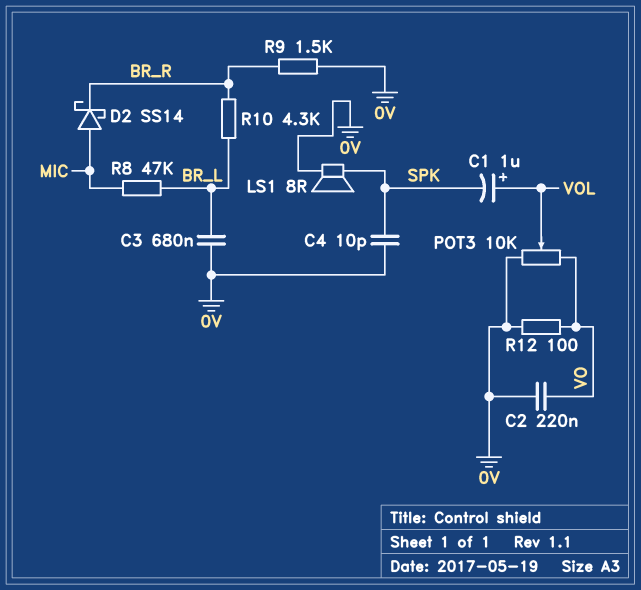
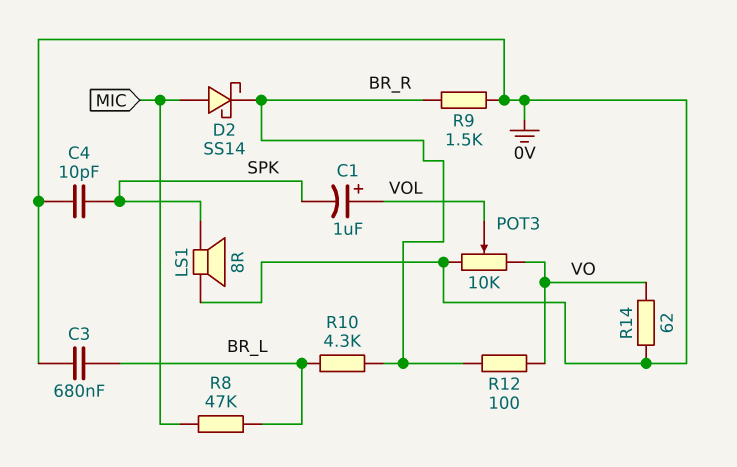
C2: 220nF (0V, VO) -> none
R12: 100 (0V, VO) -> 100 (BR_R, VO)
R14: none -> 62 (0V, VO)

